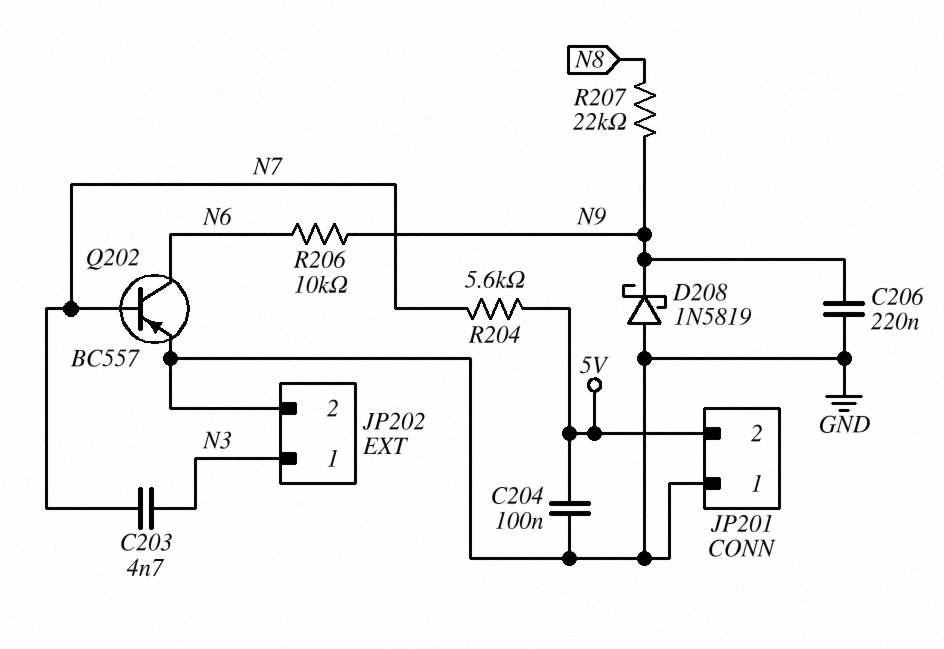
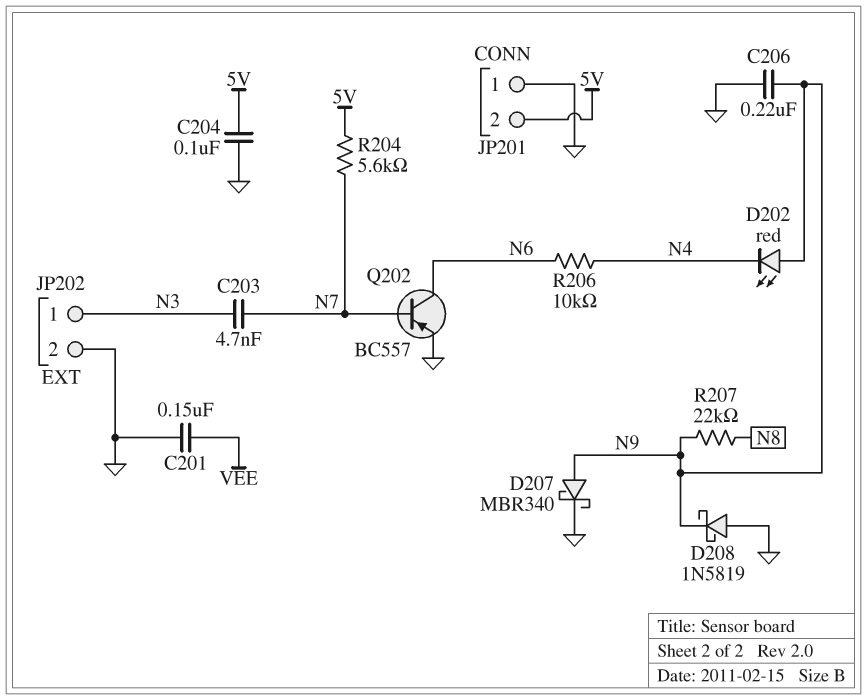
C201: none -> 150nF (GND, VEE)
D202: none -> LED red (A N9, K N4)
D207: none -> schottky MBR340 (A N9, K GND)
R206: 10k (N6, N9) -> 10k (N4, N6)

